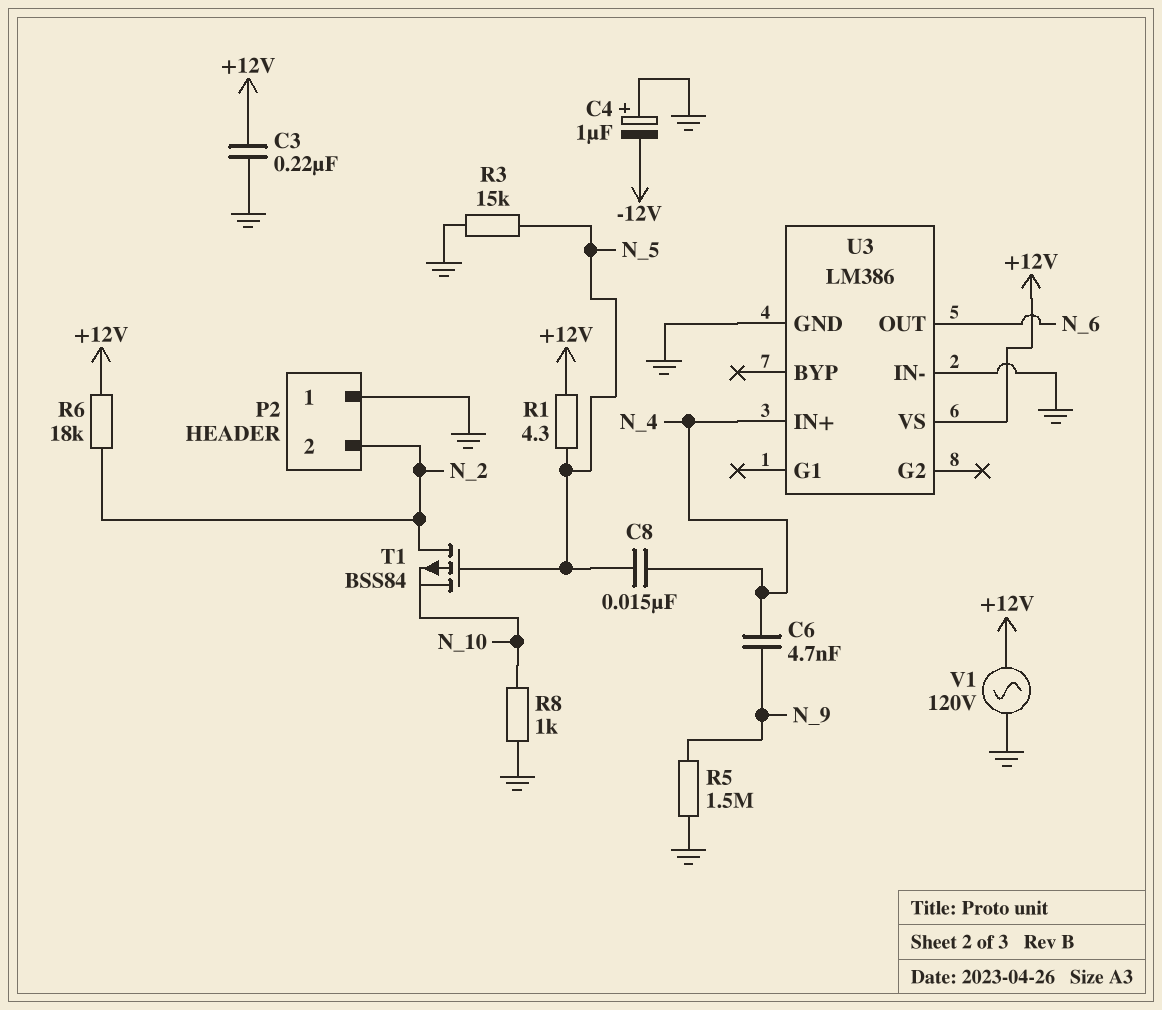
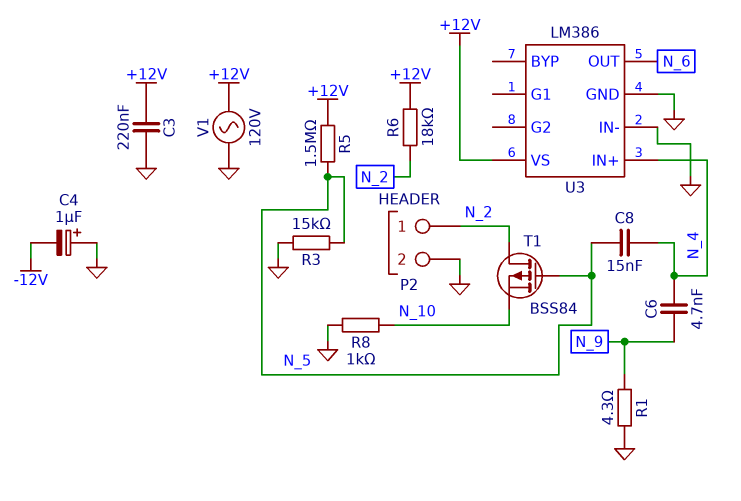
P2 pin 1: GND -> N_2
P2 pin 2: N_2 -> GND
R1: 4.3 (+12V, N_5) -> 4.3 (GND, N_9)
R5: 1.5M (GND, N_9) -> 1.5M (+12V, N_5)

